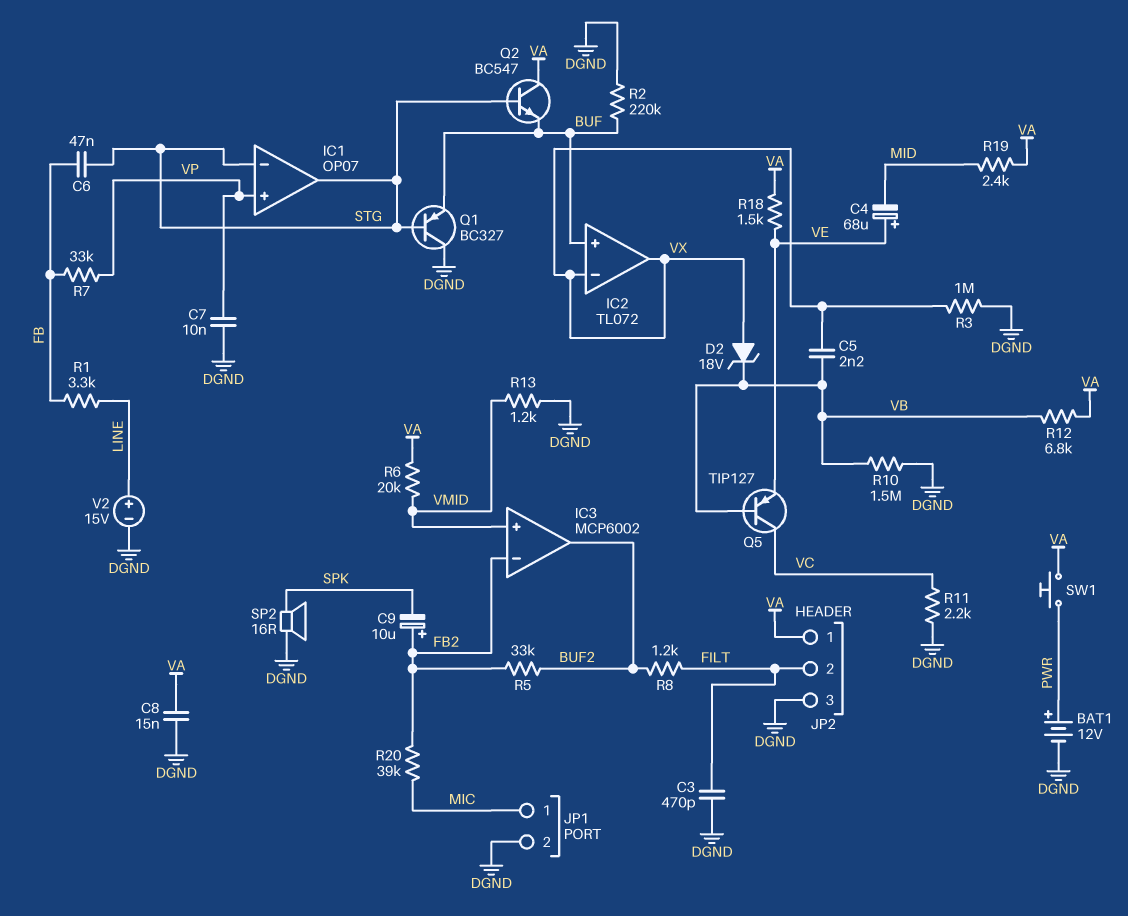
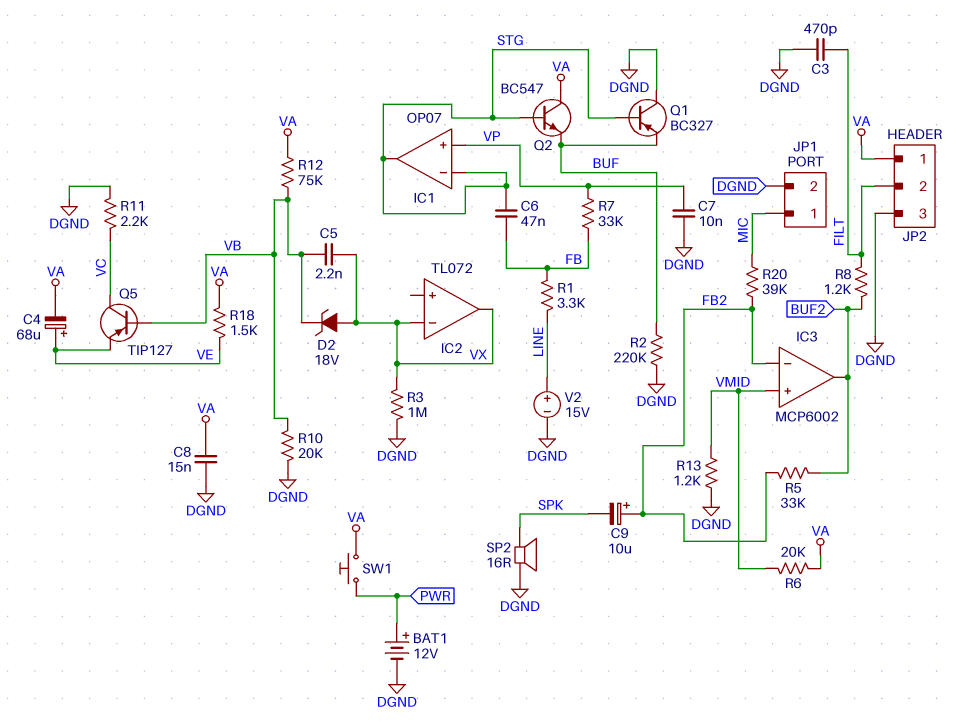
C4: 68uF (plus VE, minus MID) -> 68uF (plus VE, minus VA)
IC2 pin in+: BUF -> none
R10: 1.5M (DGND, VB) -> 20k (DGND, VB)
R12: 6.8k (VA, VB) -> 75k (VA, VB)
R19: 2.4k (MID, VA) -> none

